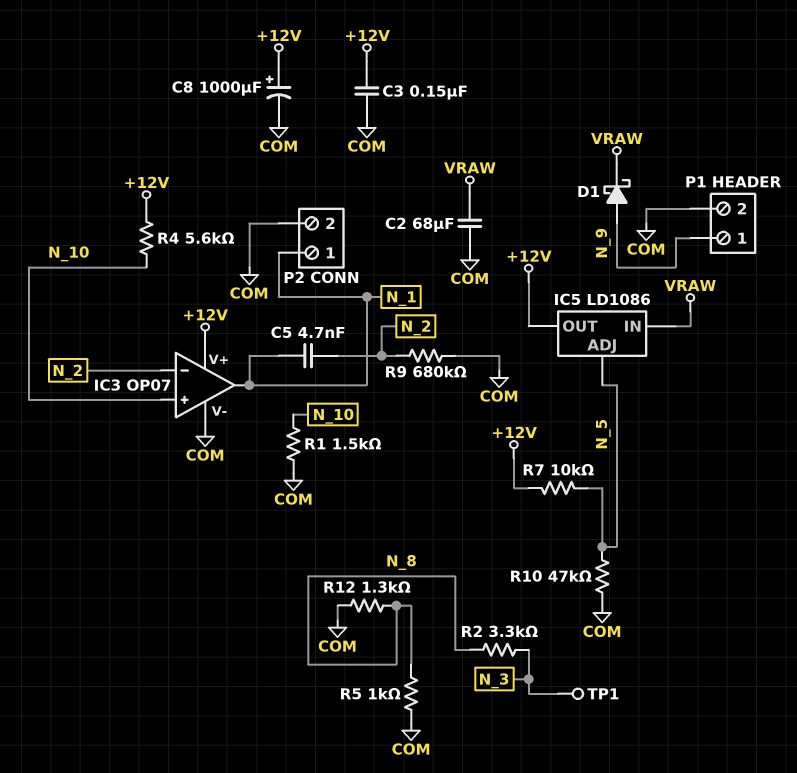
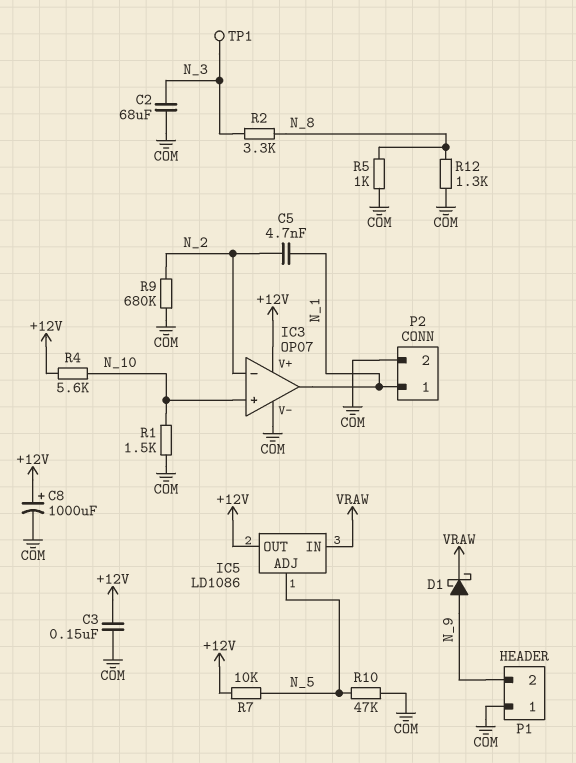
C2: 68uF (COM, VRAW) -> 68uF (COM, N_3)
P1 pin 1: N_9 -> COM
P1 pin 2: COM -> N_9

